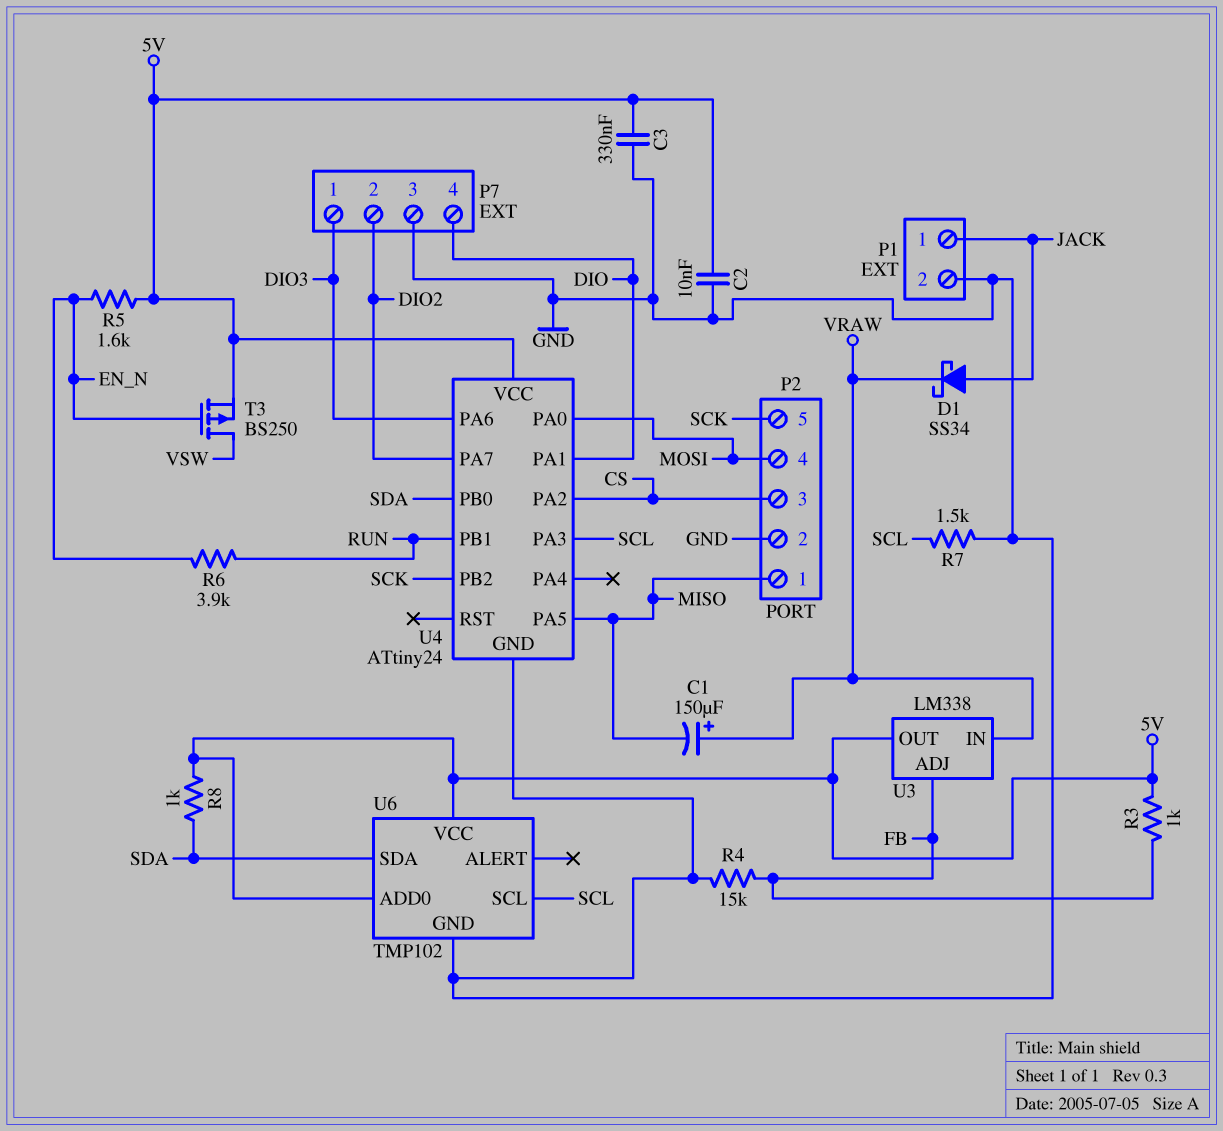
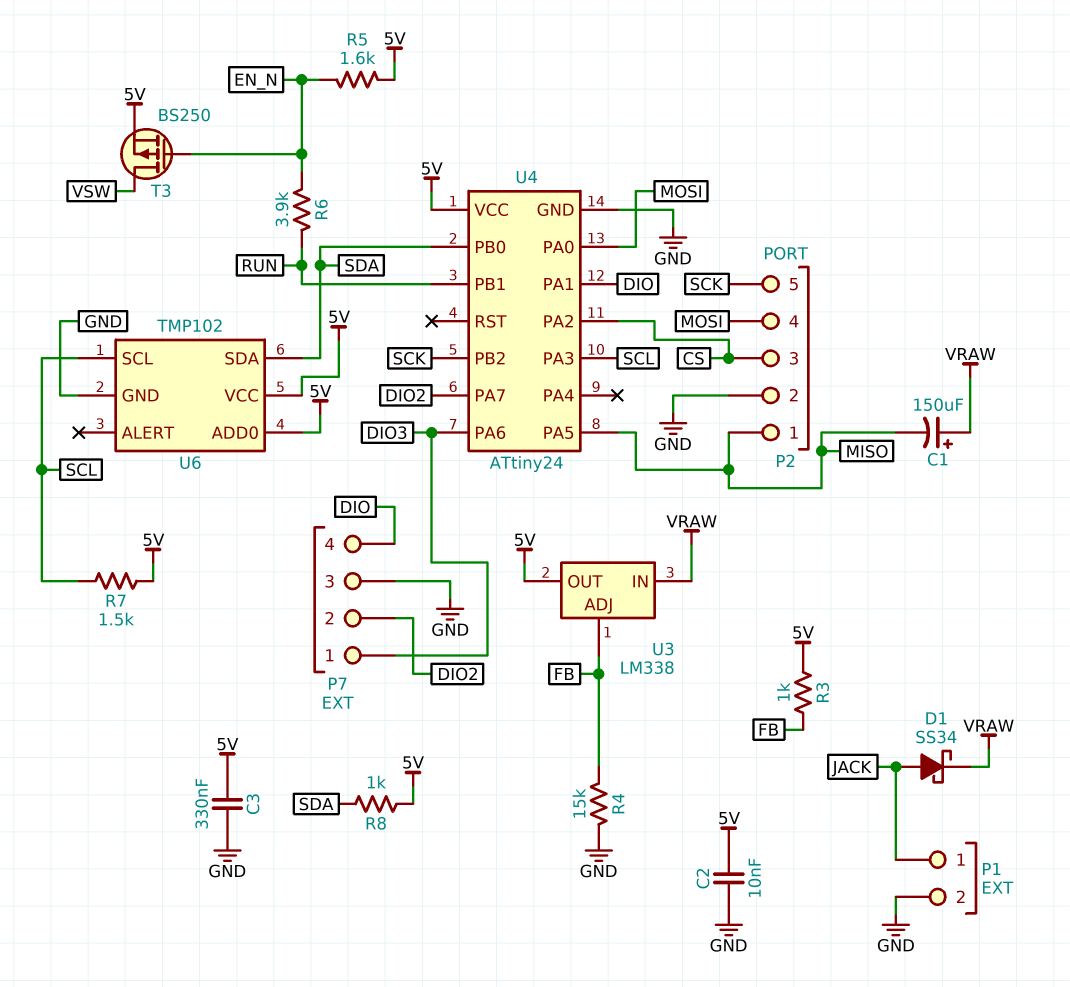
R7: 1.5k (GND, SCL) -> 1.5k (5V, SCL)

